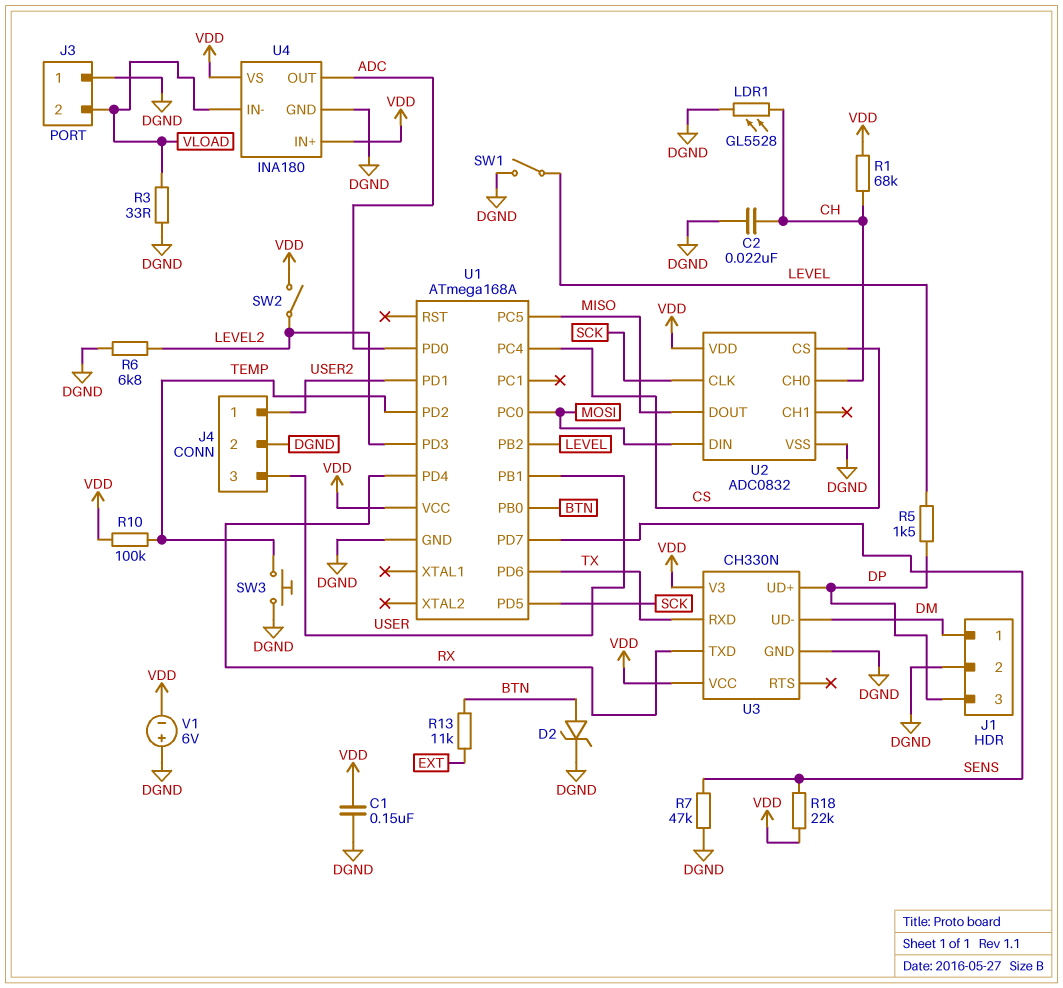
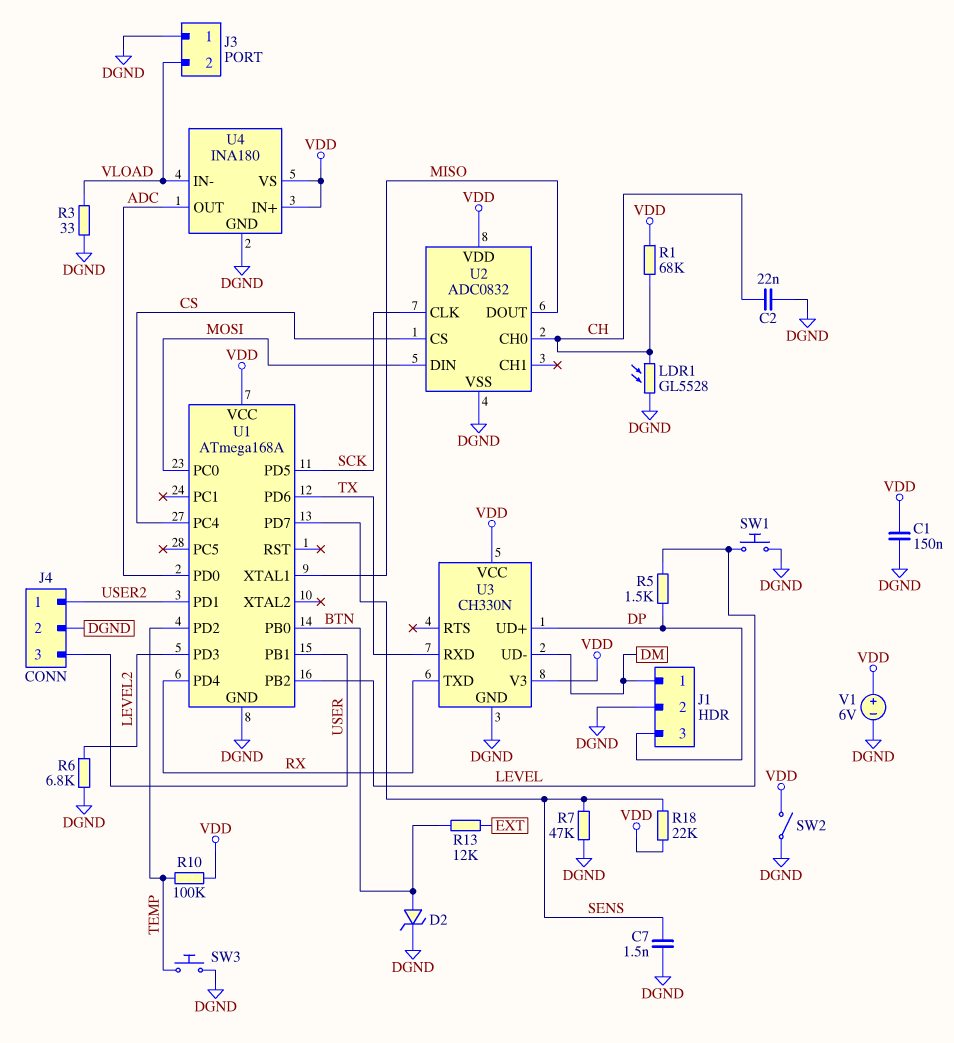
C7: none -> 1.5nF (DGND, SENS)
R13: 11k (BTN, EXT) -> 12k (BTN, EXT)
SW1: switch (DGND, LEVEL) -> button (DGND, LEVEL)
SW2: switch (LEVEL2, VDD) -> switch (DGND, VDD)
U1 pin PC5: MISO -> none
U1 pin XTAL1: none -> MISO
V1: 6V (plus DGND, minus VDD) -> 6V (plus VDD, minus DGND)

